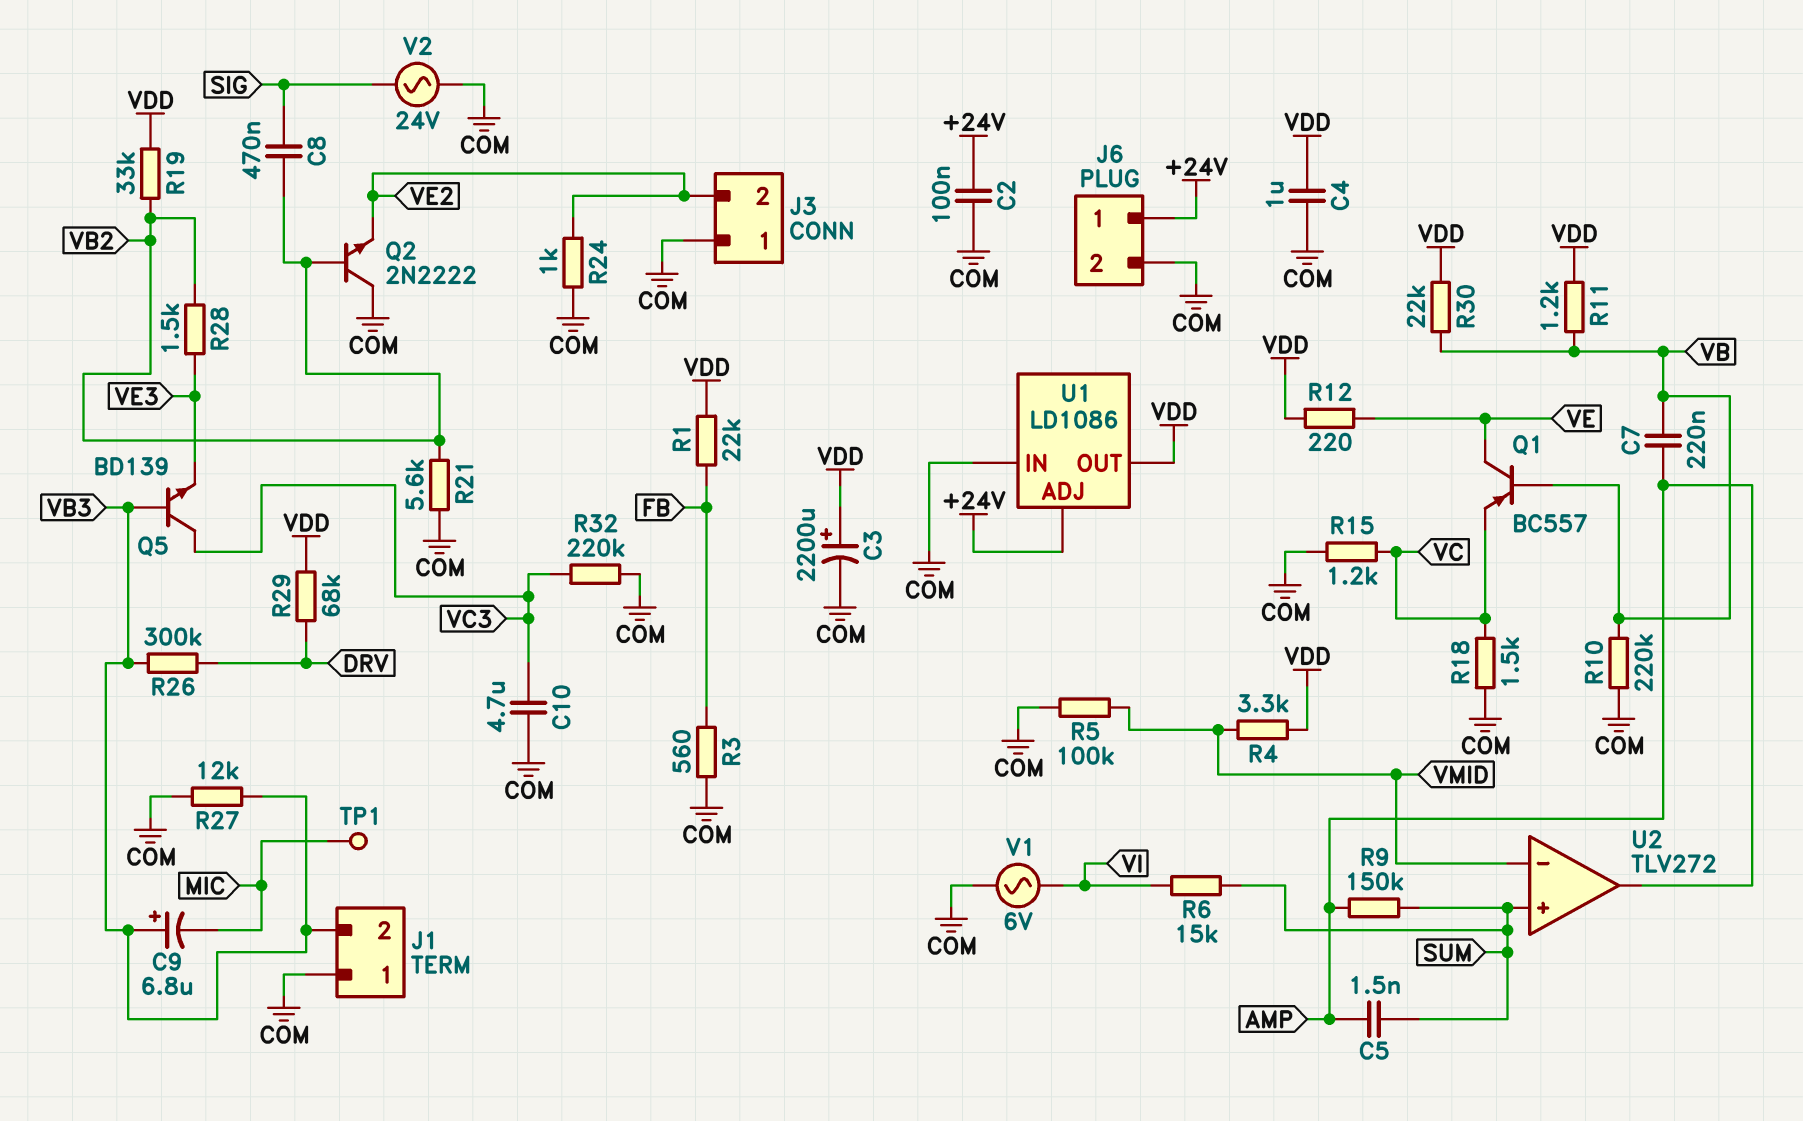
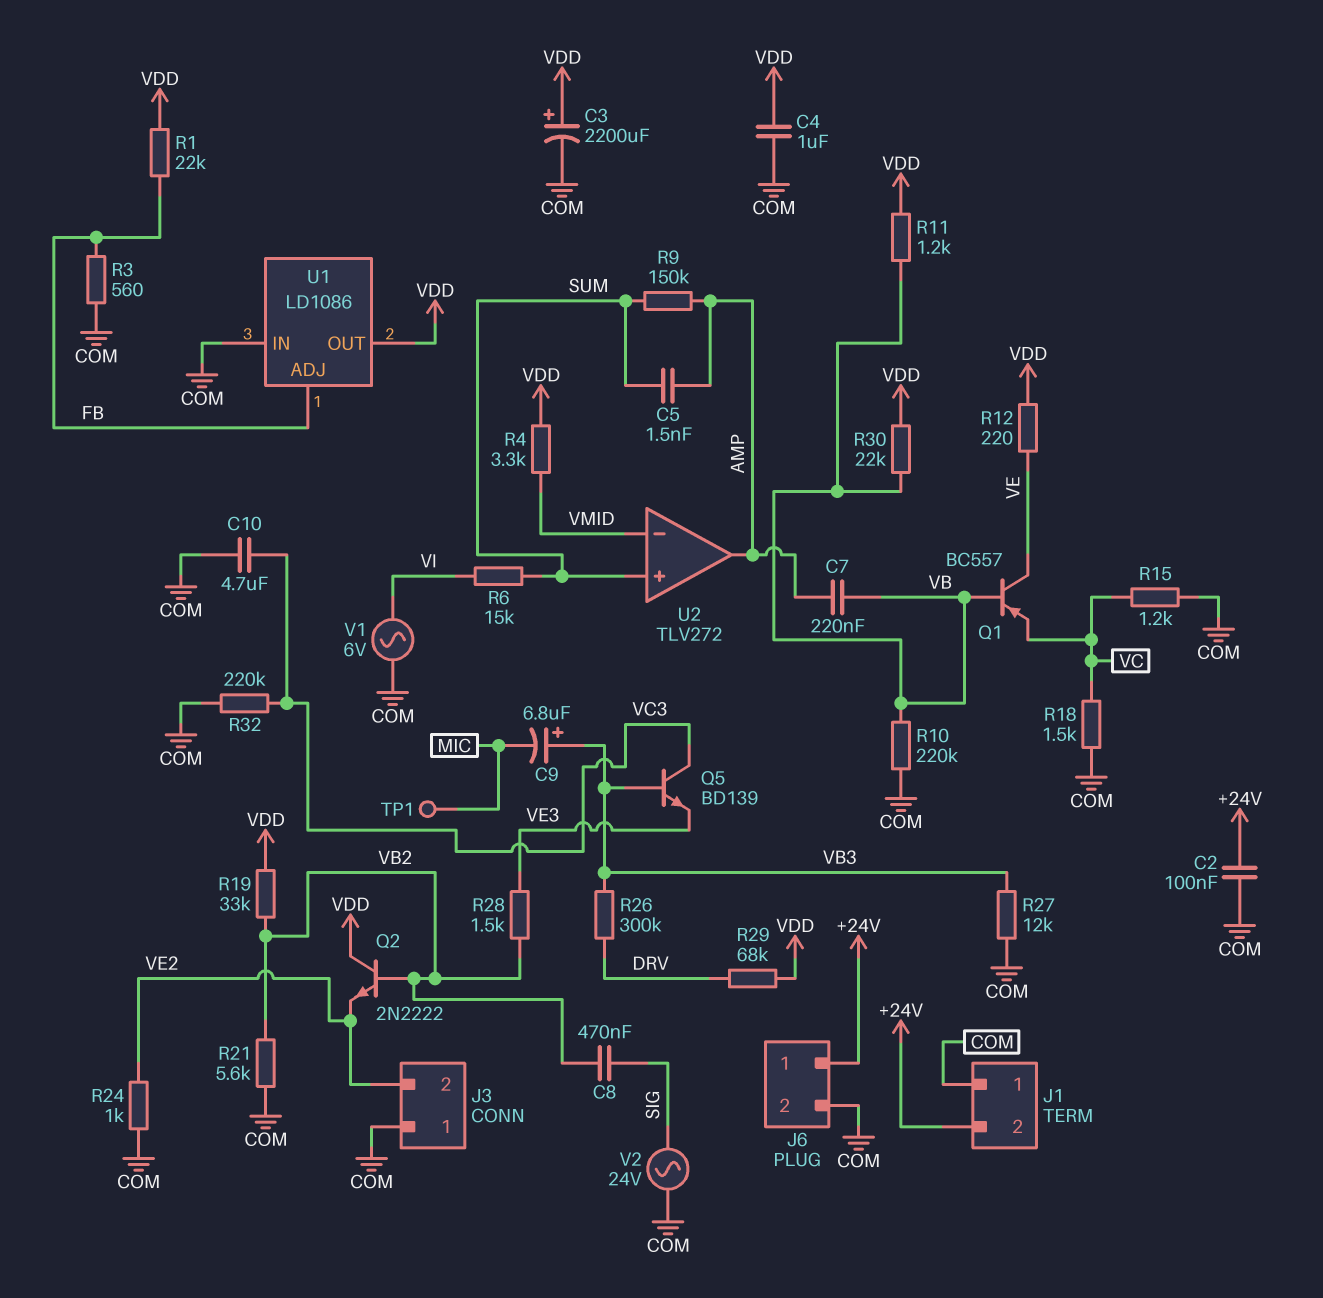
J1 pin 2: VB3 -> +24V
Q2: NPN 2N2222 (B VB2, C COM, E VE2) -> NPN 2N2222 (B VB2, C VDD, E VE2)
R5: 100k (COM, VMID) -> none
U1 pin ADJ: +24V -> FB

